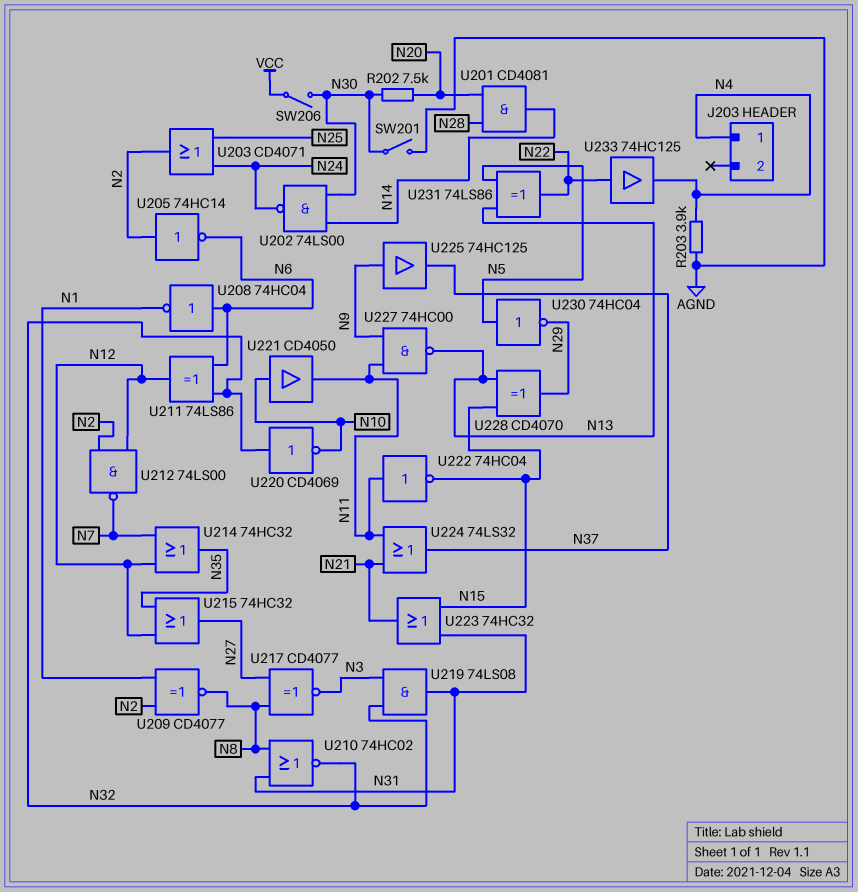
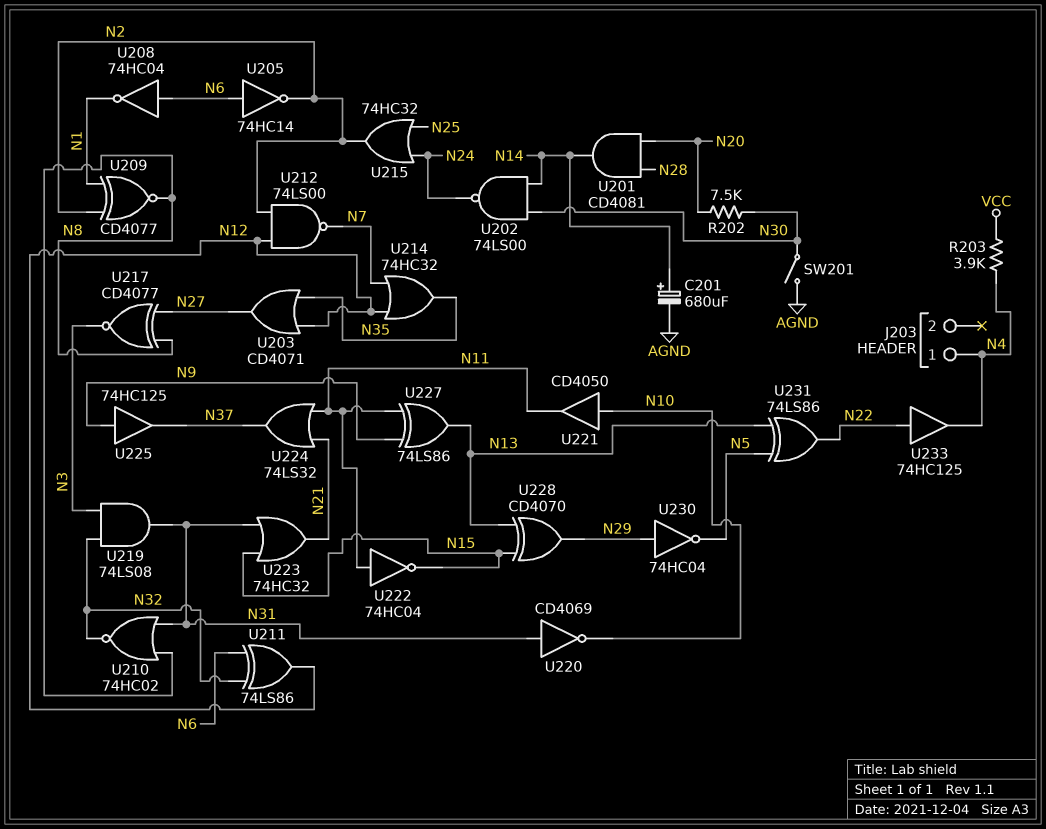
C201: none -> 680uF (plus N14, minus AGND)
R203: 3.9k (AGND, N4) -> 3.9k (N4, VCC)
SW206: switch (N30, VCC) -> none
U203: OR CD4071 (in N24, in N25, out N2) -> OR CD4071 (in N12, in N35, out N27)
U205: NOT 74HC14 (in N2, out N6) -> NOT 74HC14 (in N6, out N2)
U215: OR 74HC32 (in N12, in N35, out N27) -> OR 74HC32 (in N24, in N25, out N2)
U220: NOT CD4069 (in N32, out N10) -> NOT CD4069 (in N31, out N10)
U227: NAND 74HC00 (in N9, in N11, out N13) -> XOR 74LS86 (in N9, in N11, out N13)
U230: NOT 74HC04 (in N5, out N29) -> NOT 74HC04 (in N29, out N5)

